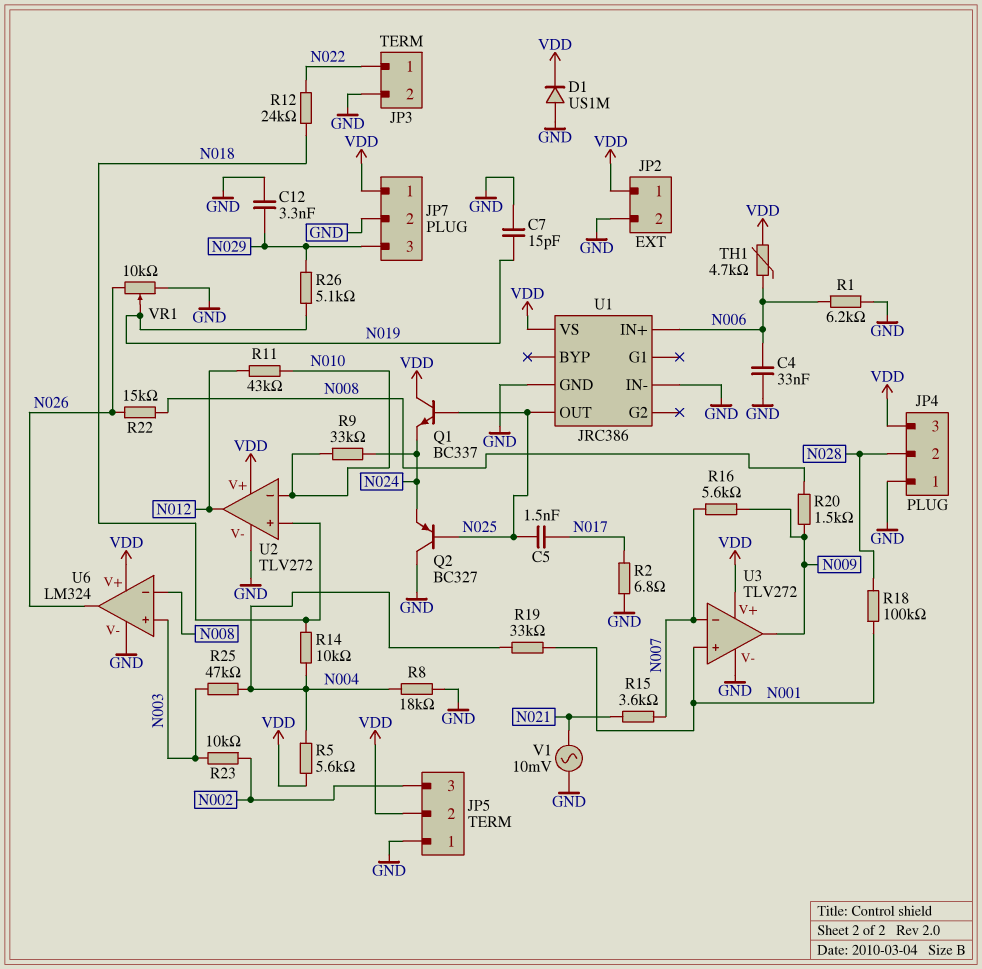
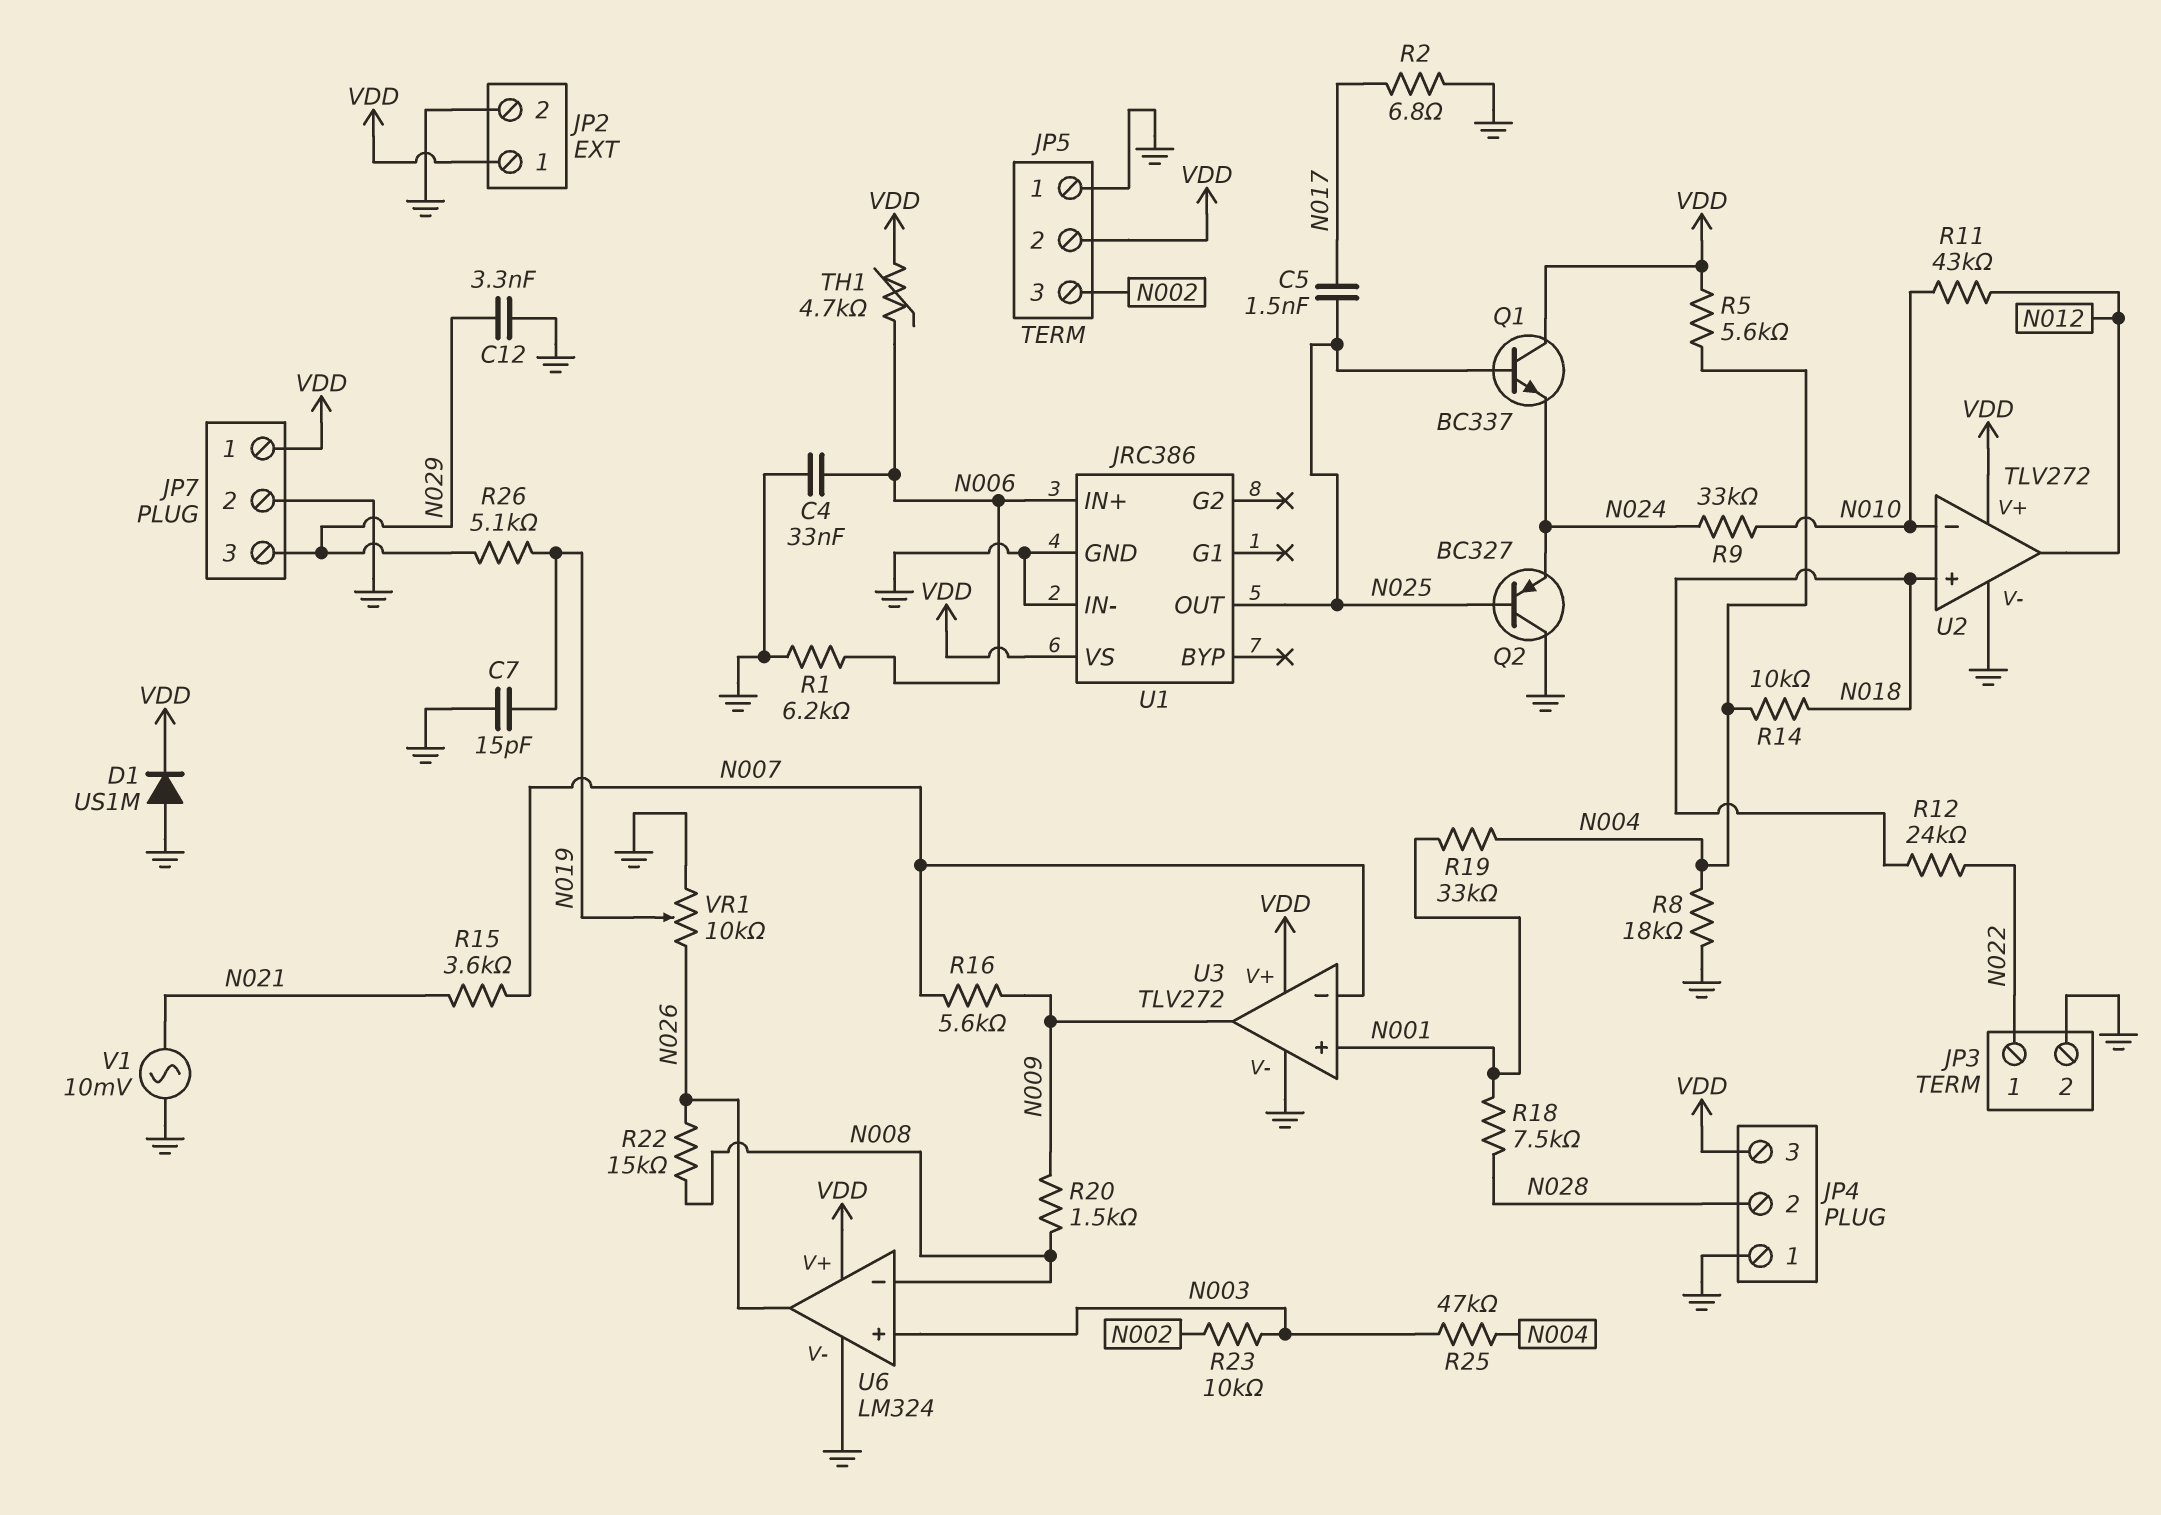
R18: 100k (N001, N028) -> 7.5k (N001, N028)

